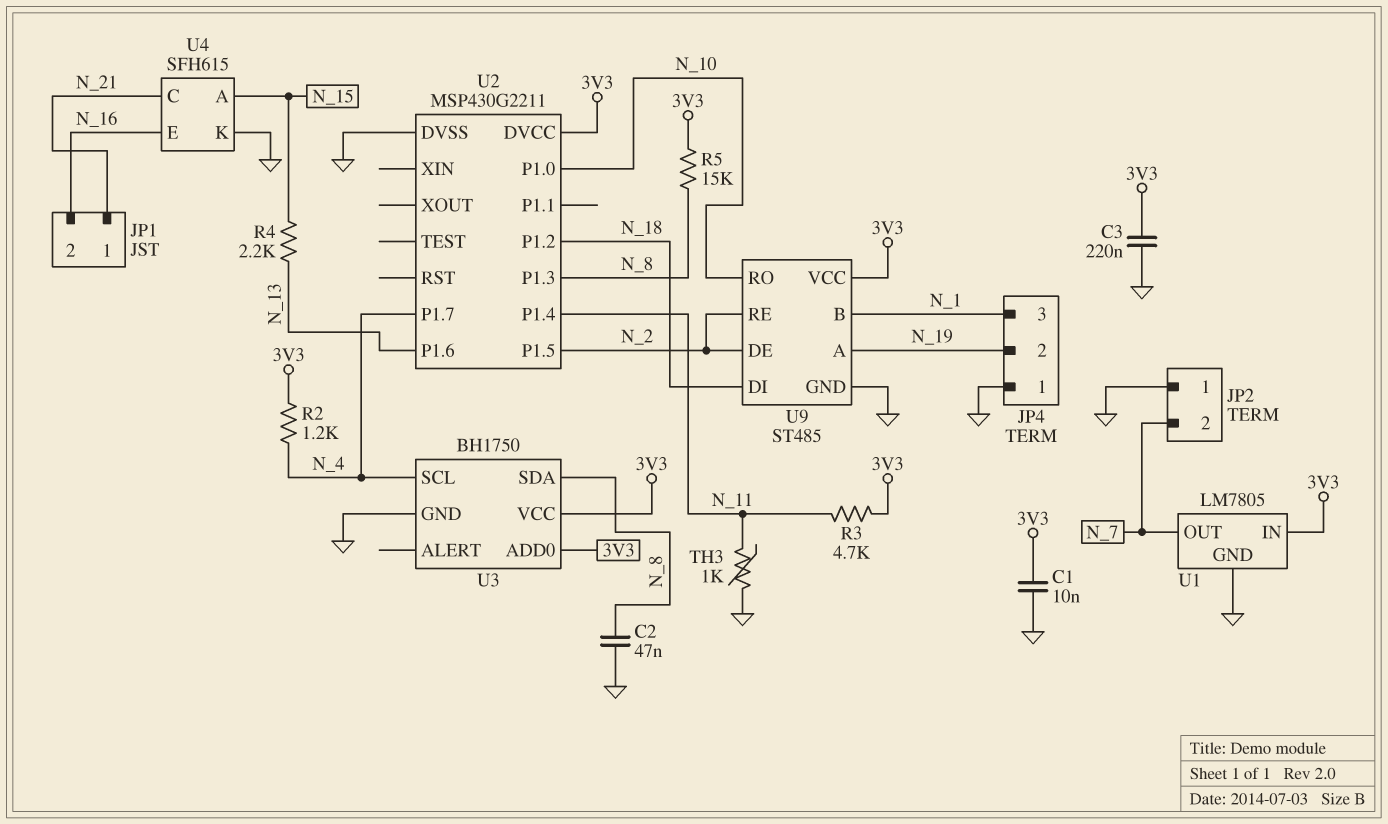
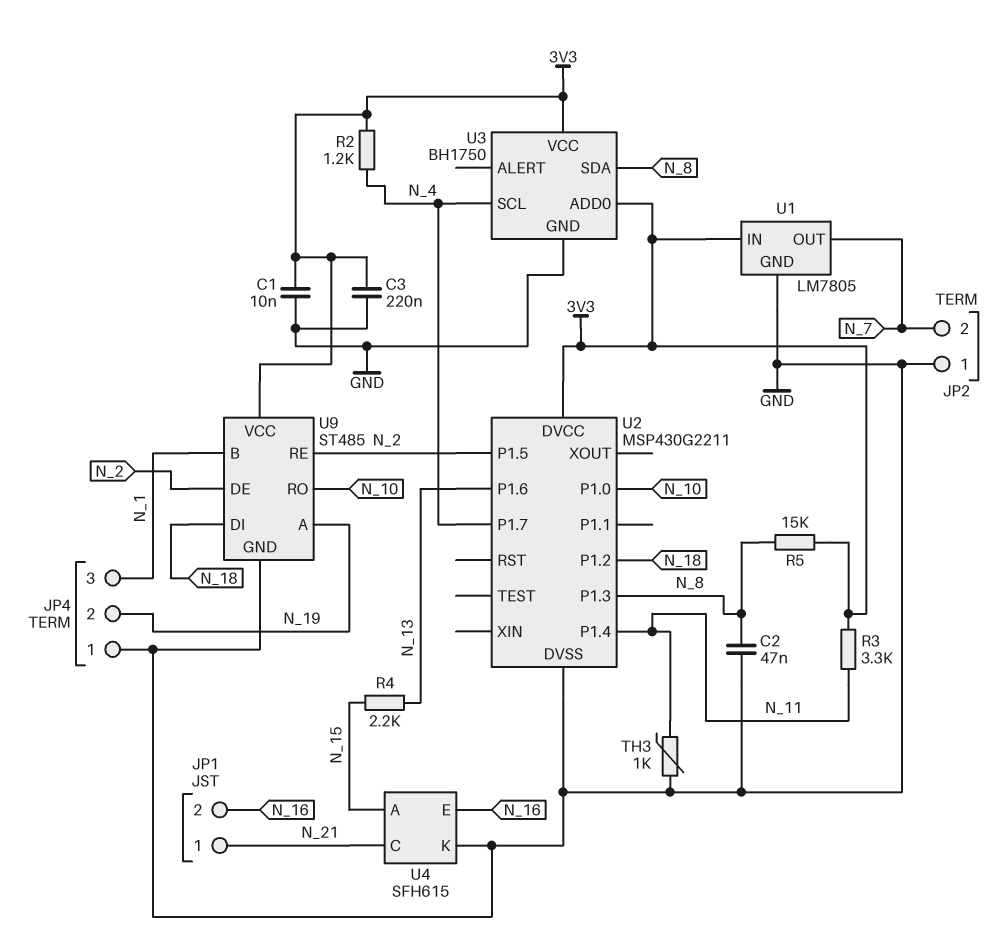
R3: 4.7k (3V3, N_11) -> 3.3k (3V3, N_11)

